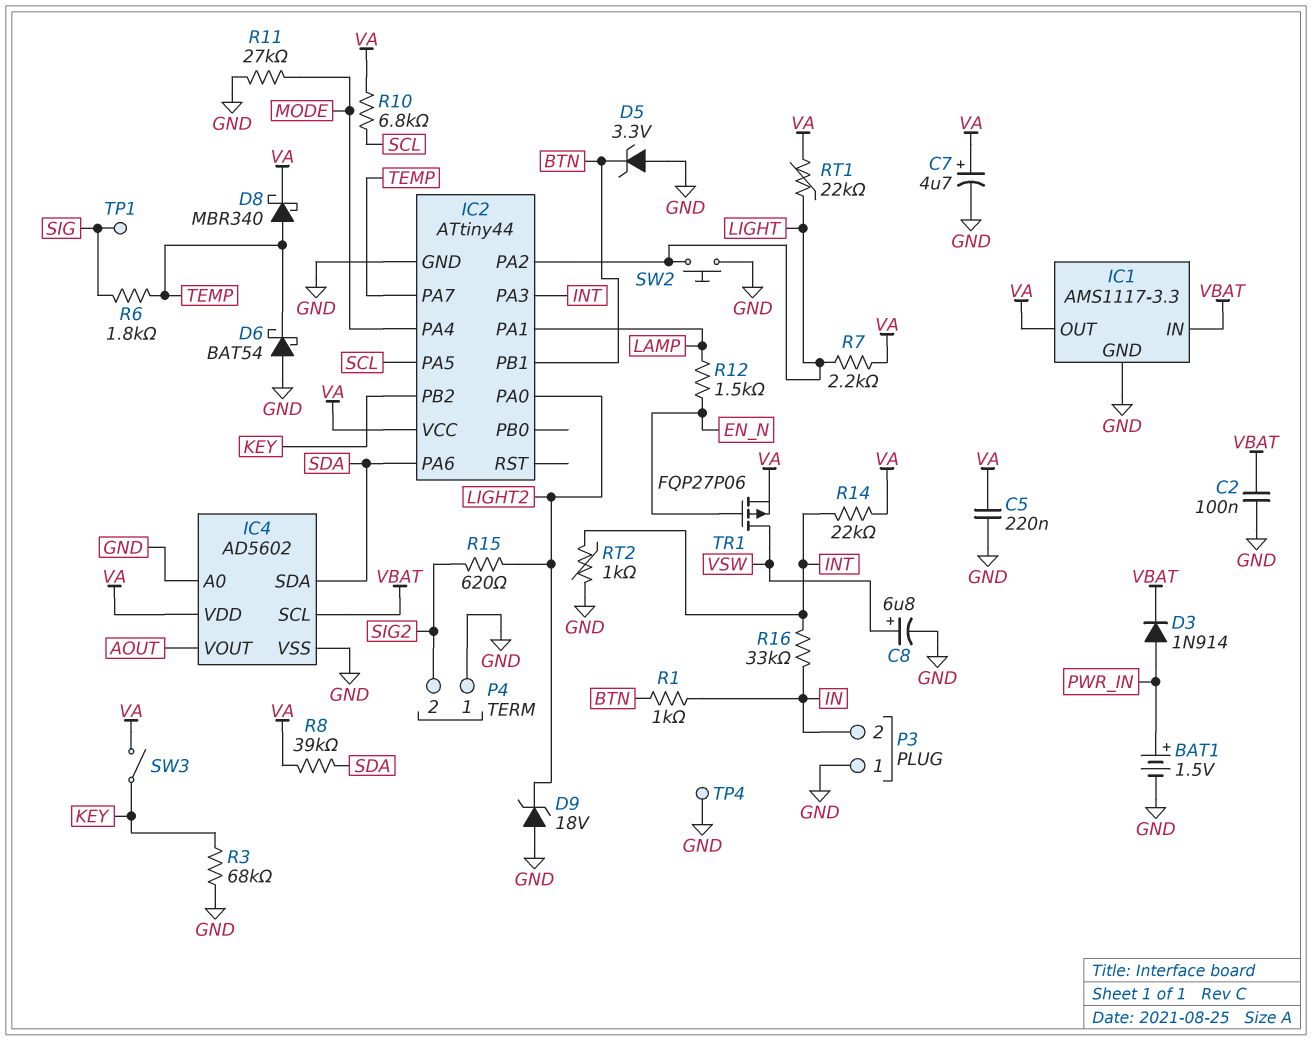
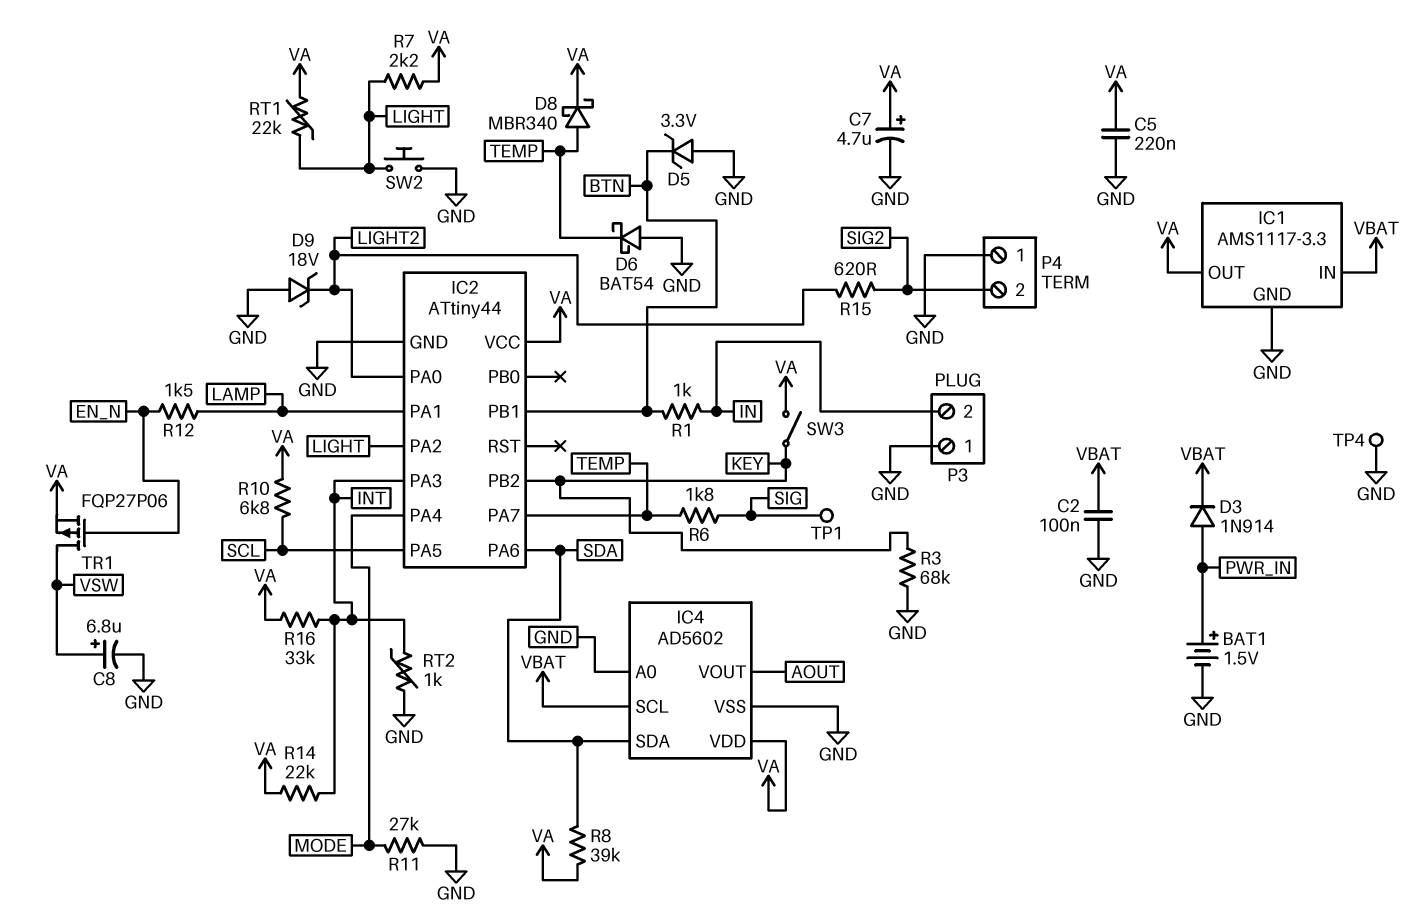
R16: 33k (IN, INT) -> 33k (INT, VA)

